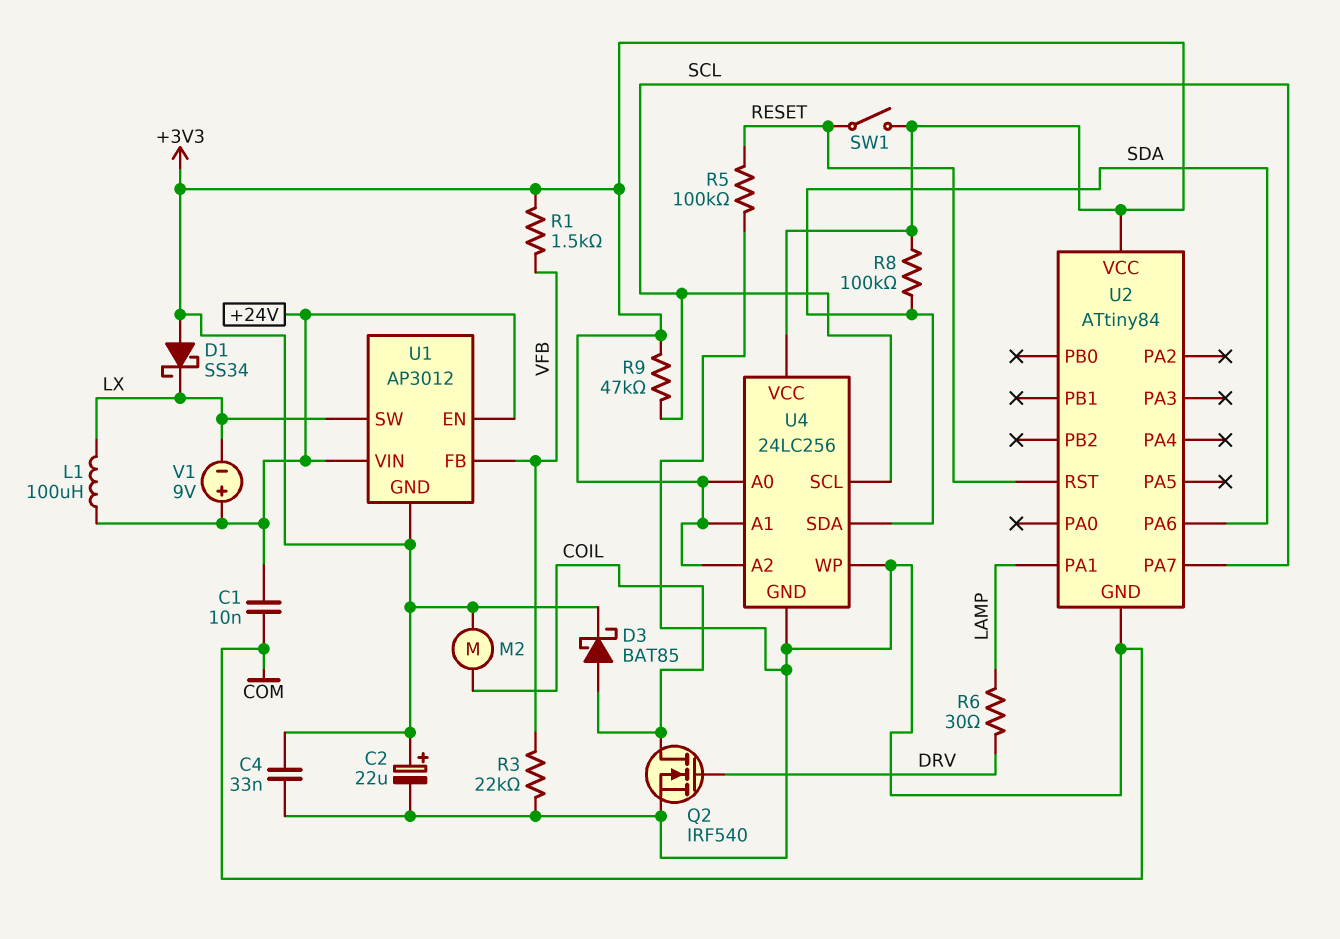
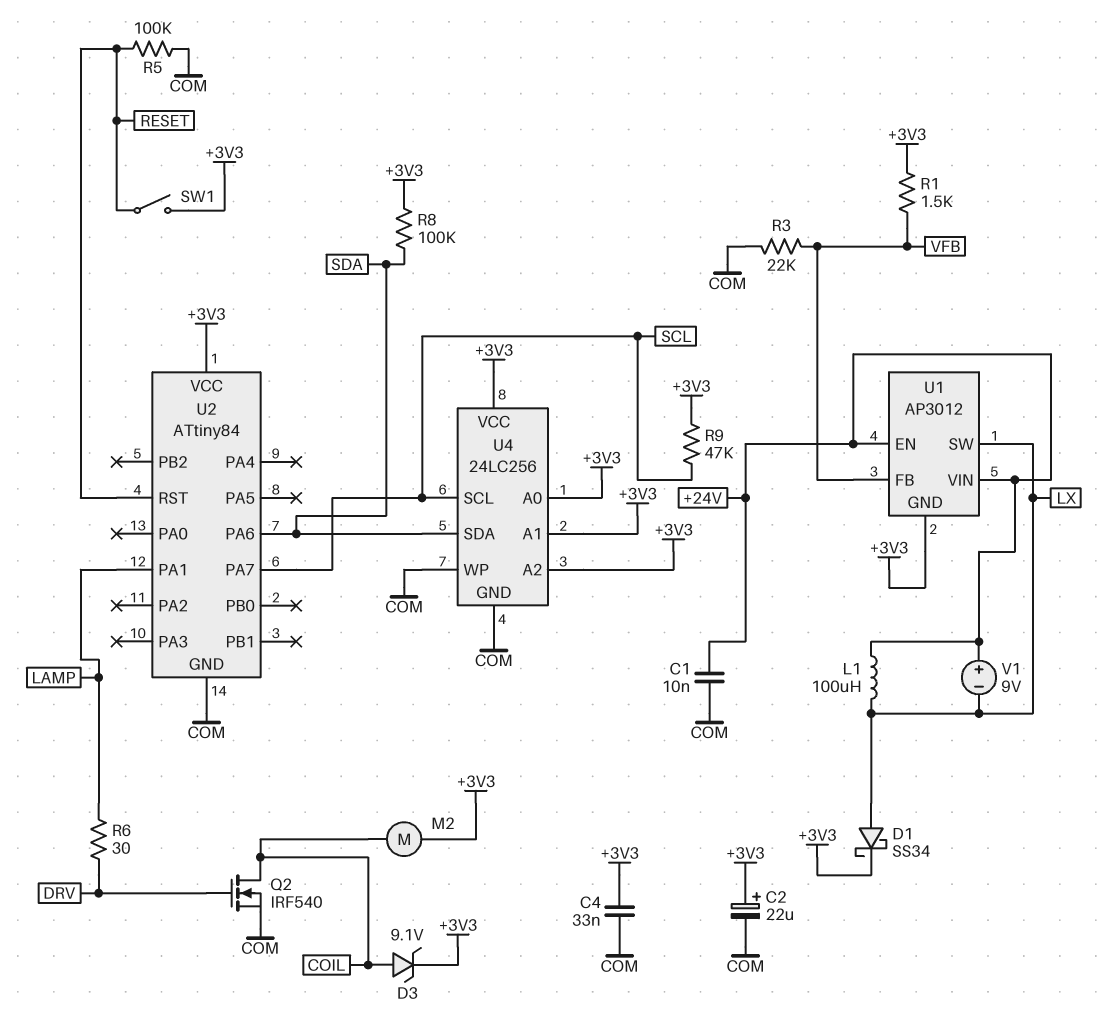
D1: schottky SS34 (A +3V3, K LX) -> schottky SS34 (A LX, K +3V3)
D3: schottky BAT85 (A COIL, K +3V3) -> zener 9.1V (A COIL, K +3V3)

